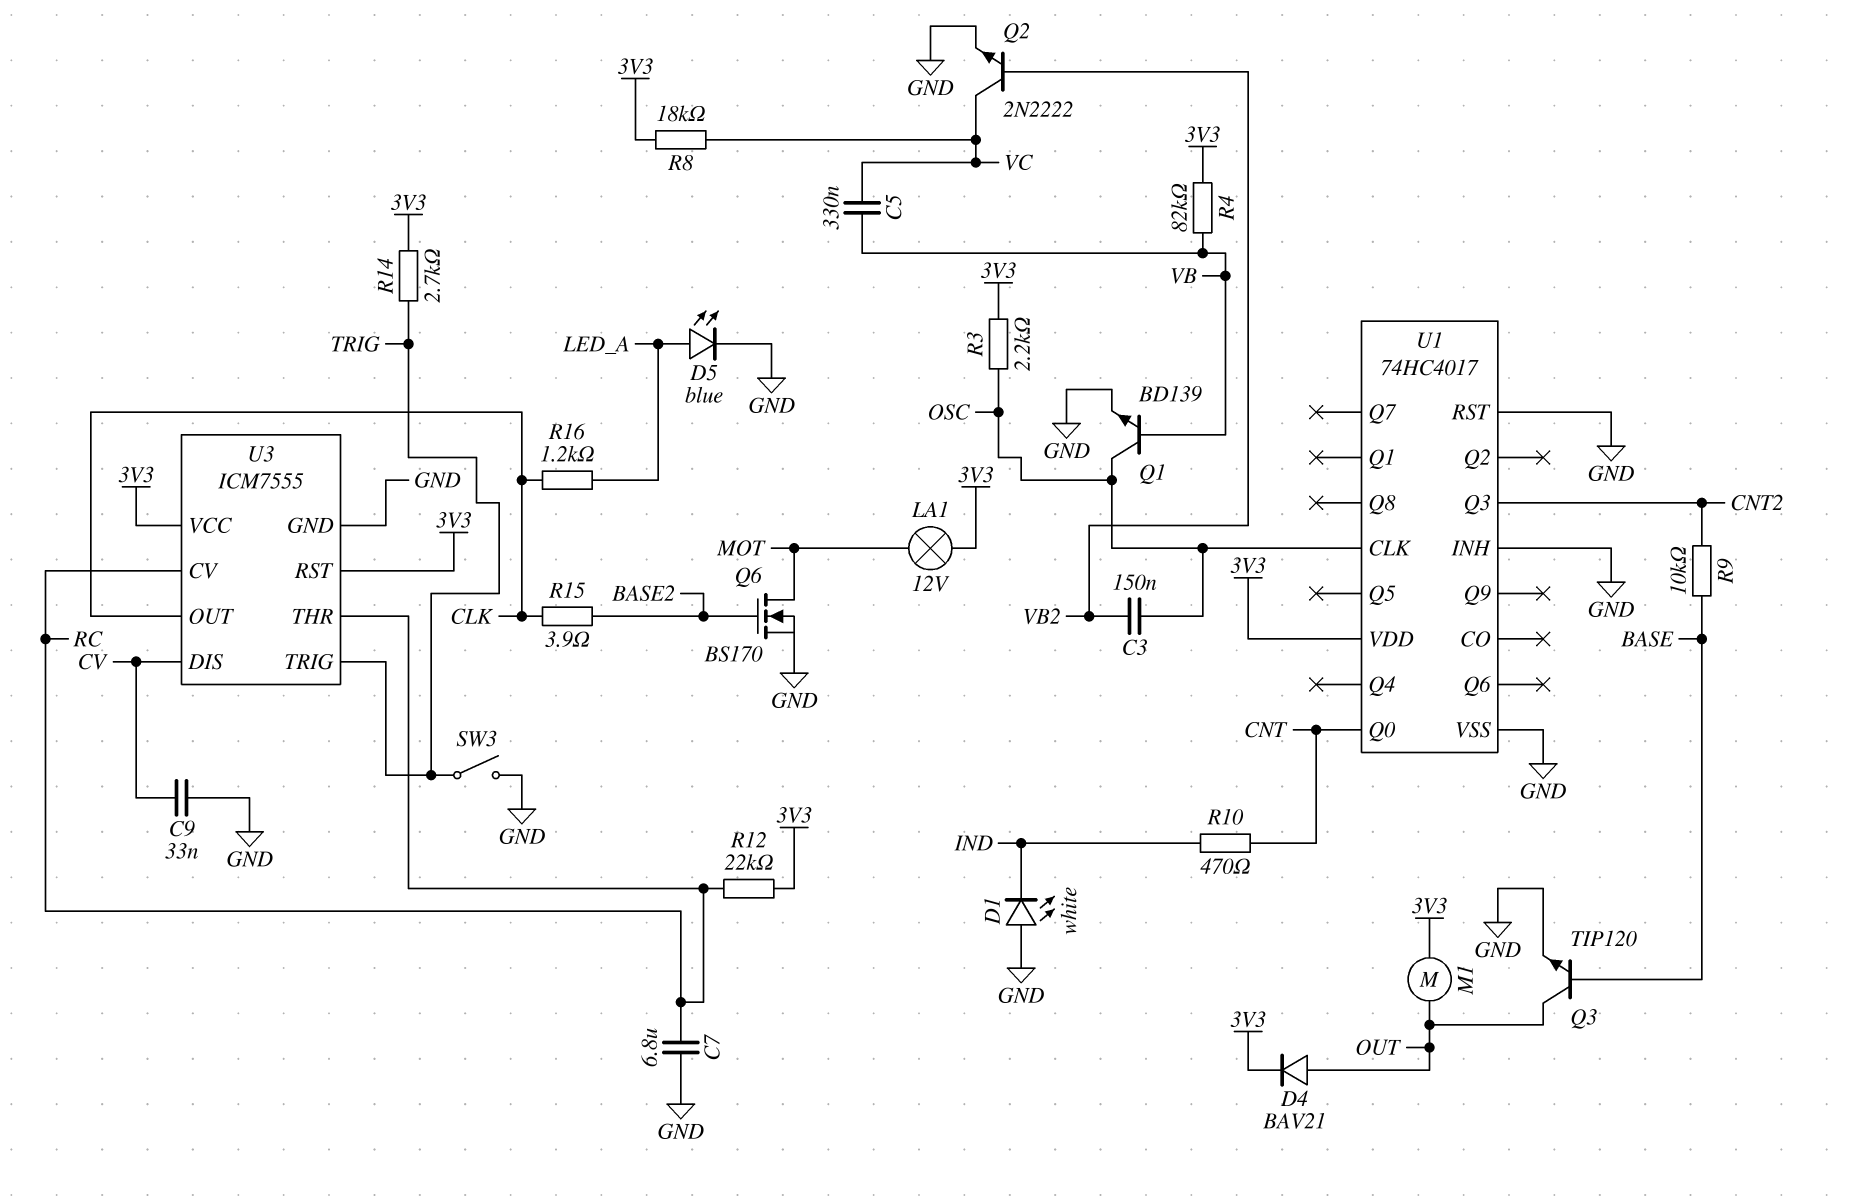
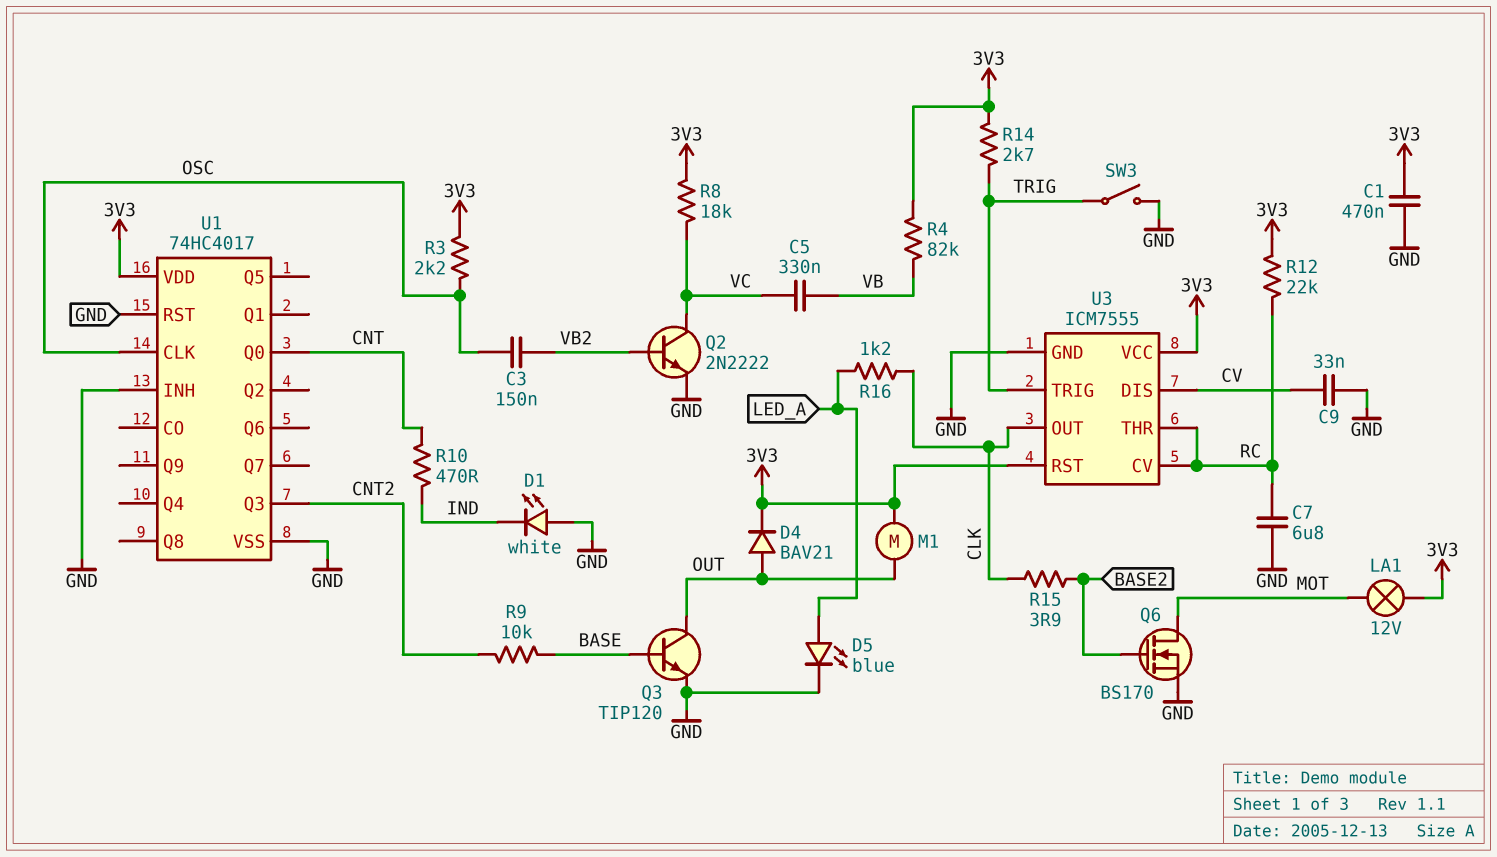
C1: none -> 470nF (3V3, GND)
Q1: NPN BD139 (B VB, C OSC, E GND) -> none

